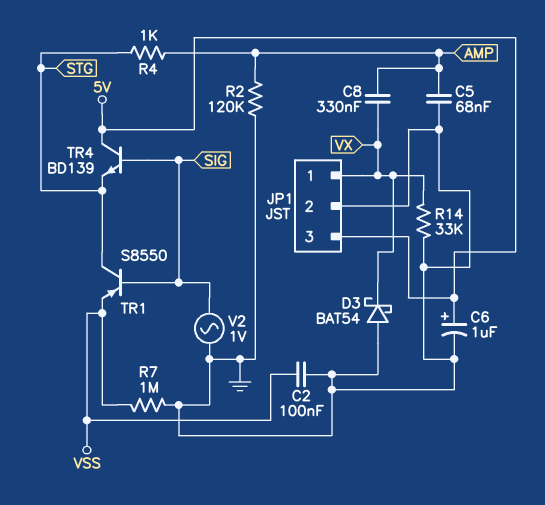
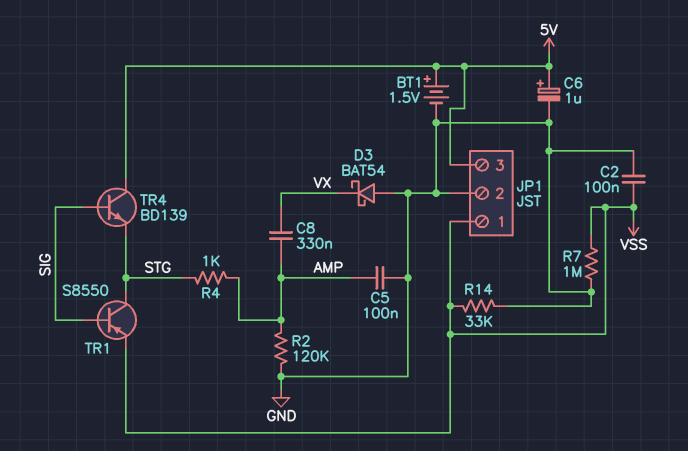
BT1: none -> 1.5V (plus 5V, minus GND)
C5: 68nF (AMP, GND) -> 100nF (AMP, GND)
JP1 pin 1: VX -> VSS
R14: 33k (GND, VX) -> 33k (GND, VSS)
V2: AC 1V (GND, SIG) -> none

